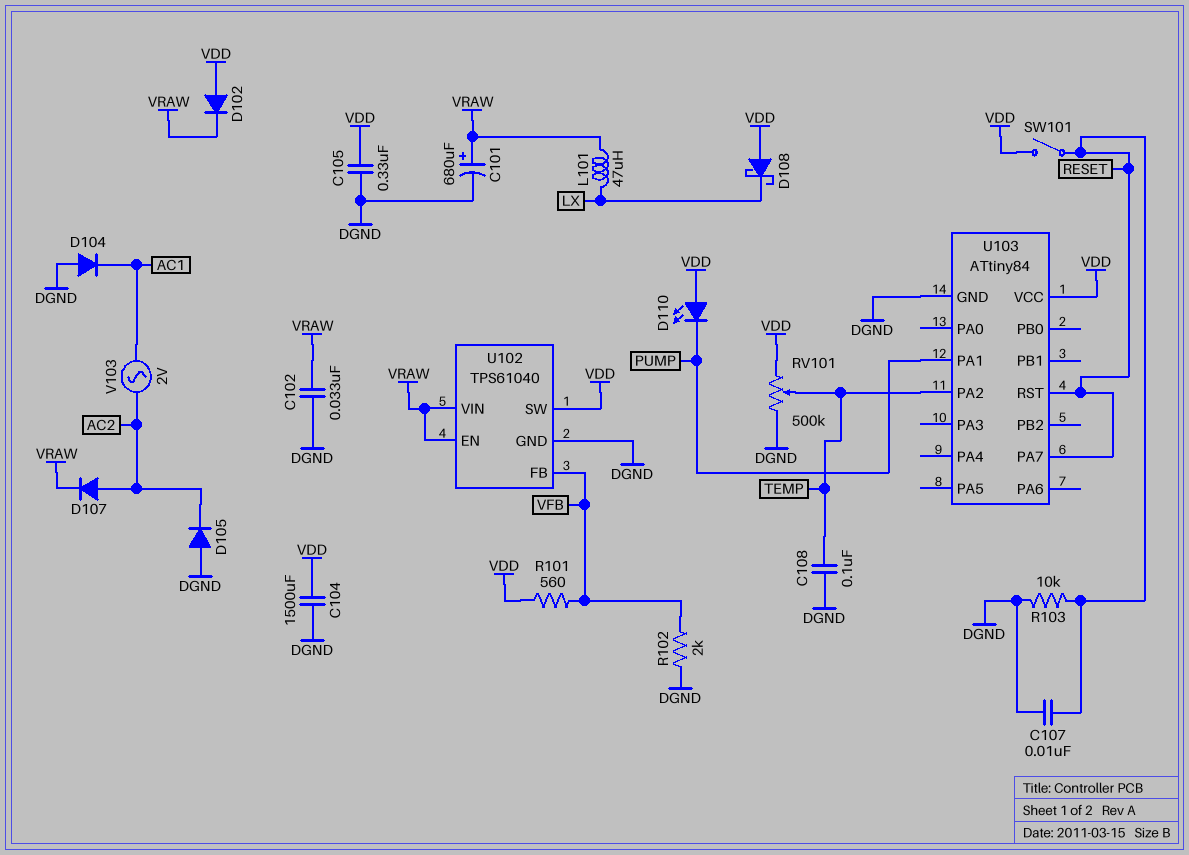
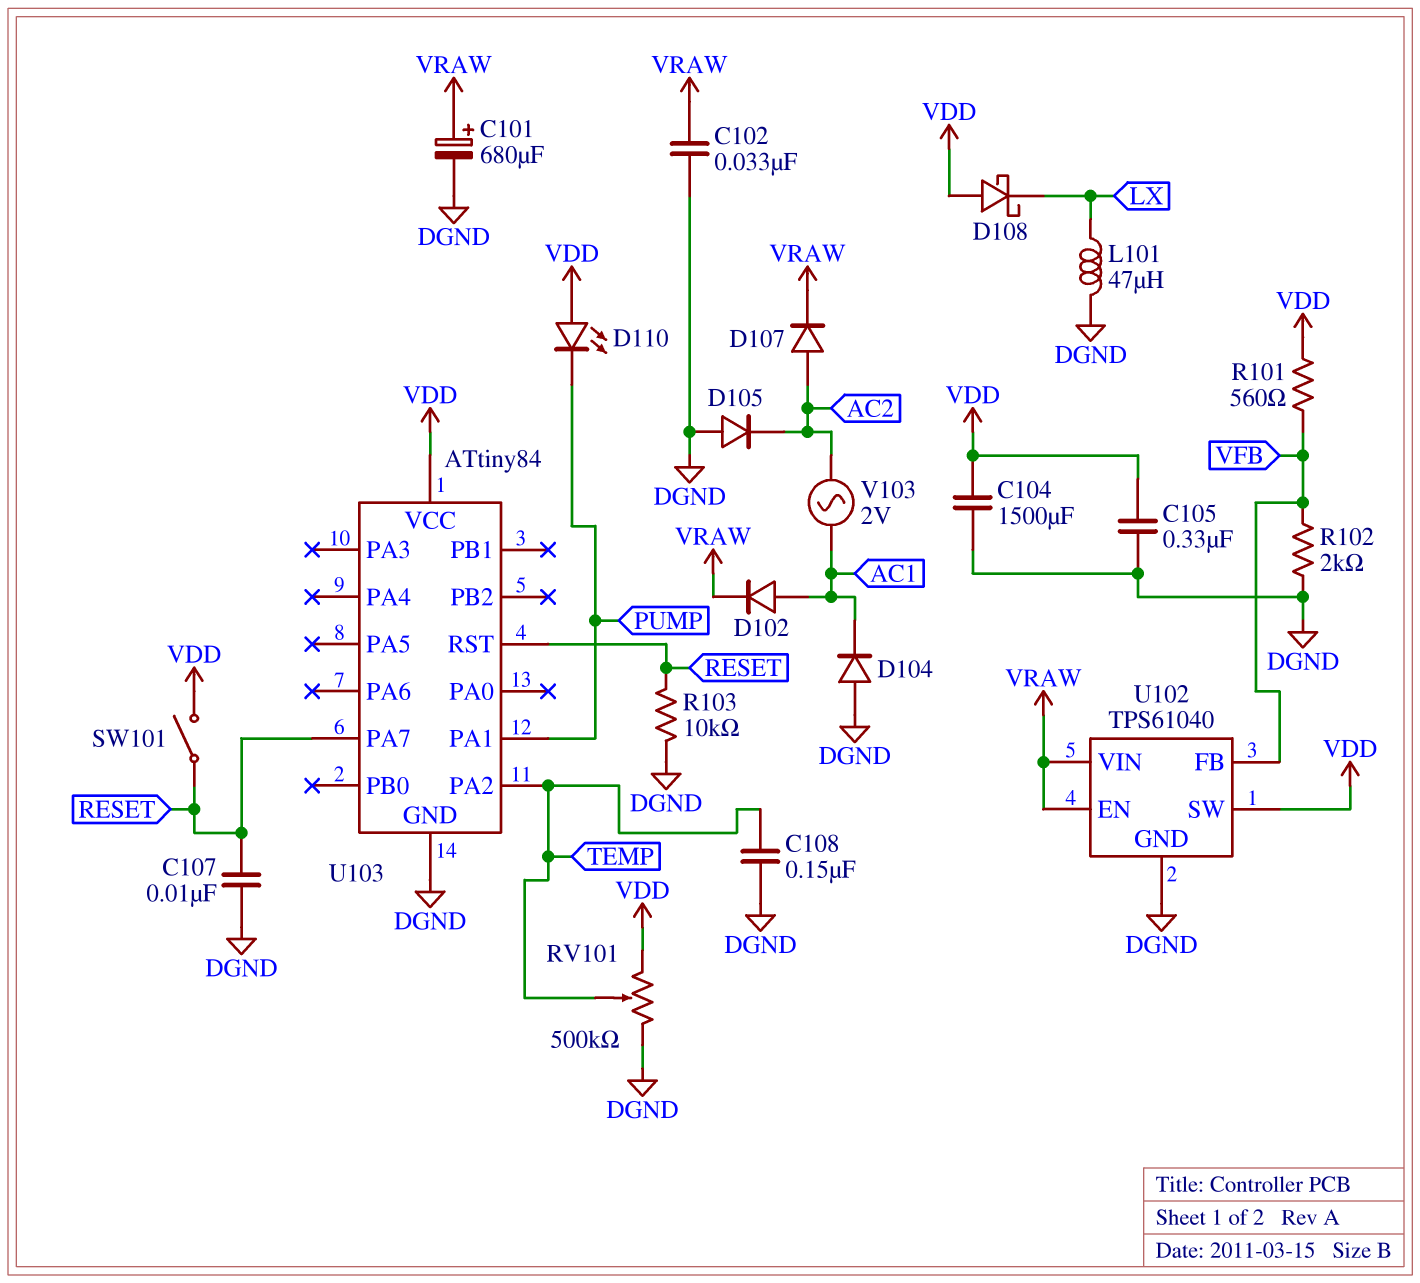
C108: 100nF (DGND, TEMP) -> 150nF (DGND, TEMP)
D102: diode (A VDD, K VRAW) -> diode (A AC1, K VRAW)
L101: 47uH (LX, VRAW) -> 47uH (DGND, LX)

